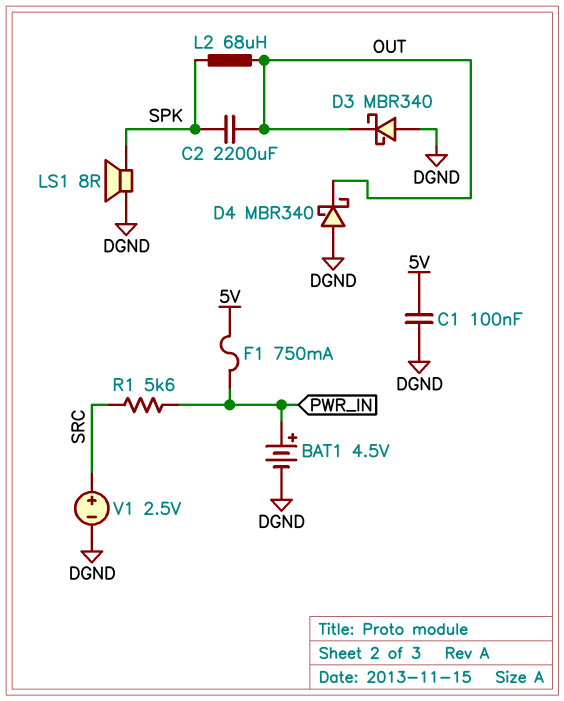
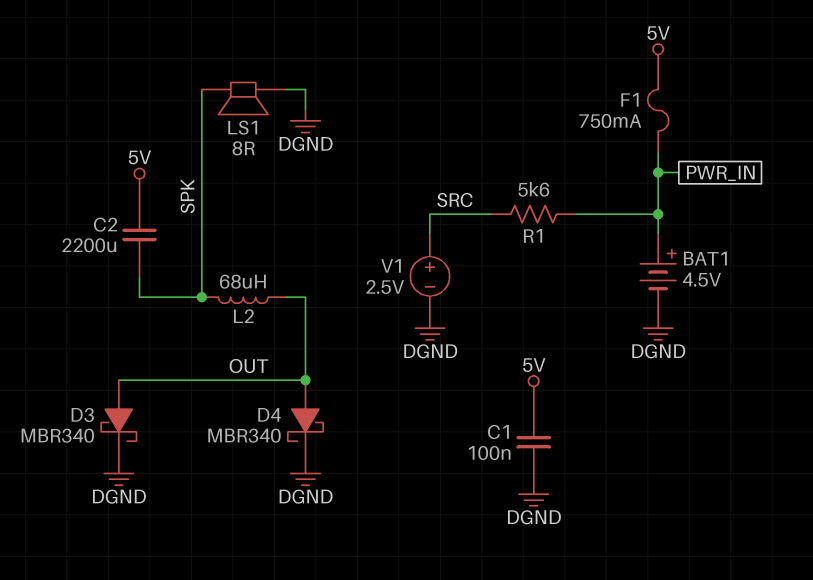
C2: 2200uF (OUT, SPK) -> 2200uF (5V, SPK)
D3: schottky MBR340 (A DGND, K OUT) -> schottky MBR340 (A OUT, K DGND)
D4: schottky MBR340 (A DGND, K OUT) -> schottky MBR340 (A OUT, K DGND)

